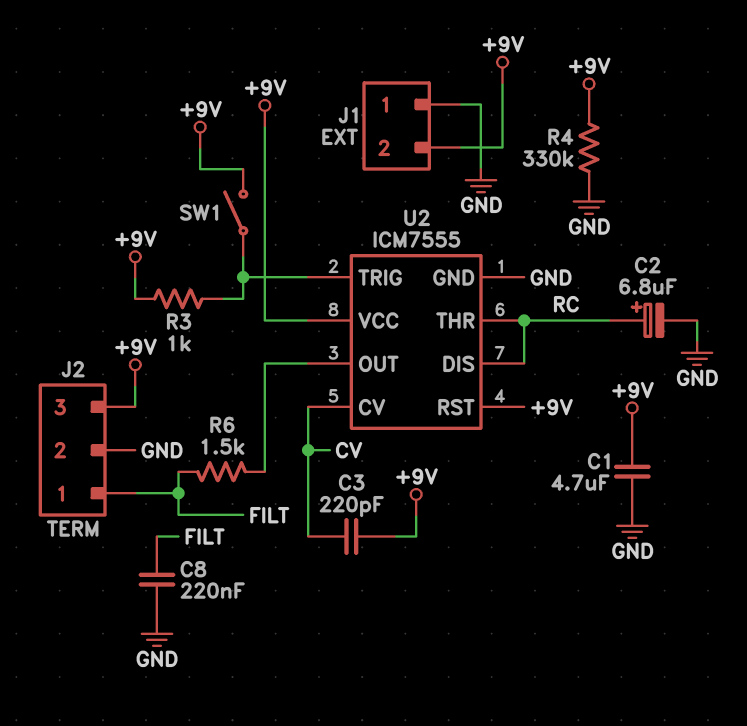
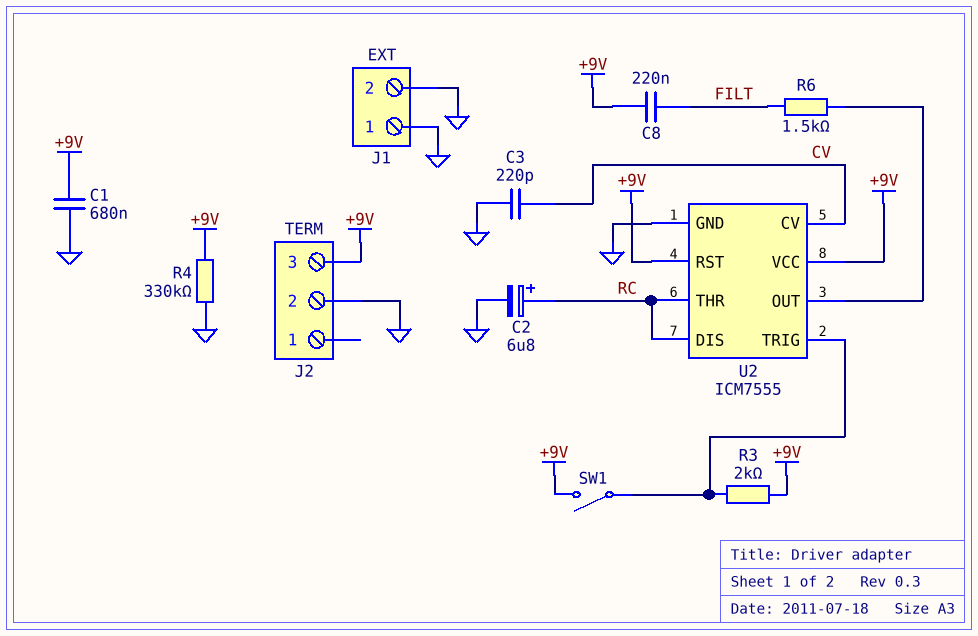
C1: 4.7uF (+9V, GND) -> 680nF (+9V, GND)
C3: 220pF (+9V, CV) -> 220pF (CV, GND)
C8: 220nF (FILT, GND) -> 220nF (+9V, FILT)
J1 pin 2: +9V -> GND
J2 pin 1: FILT -> none
R3: 1k (+9V, U2/TRIG) -> 2k (+9V, U2/TRIG)

